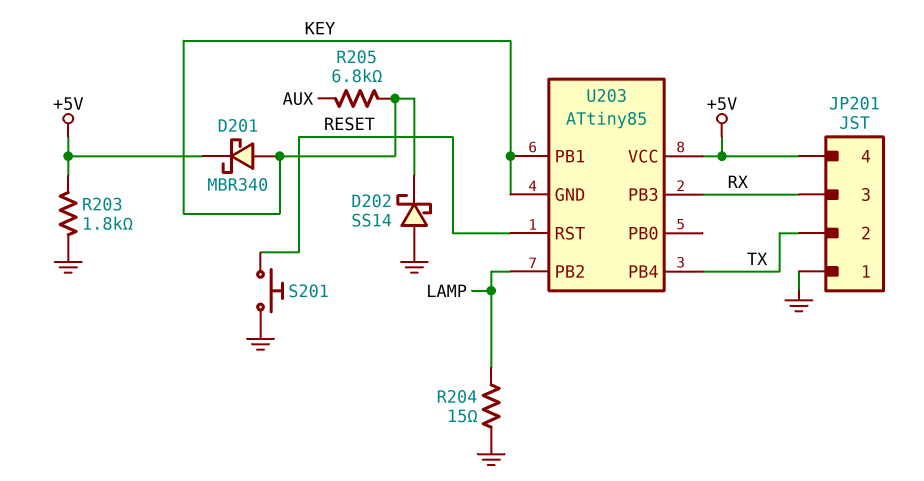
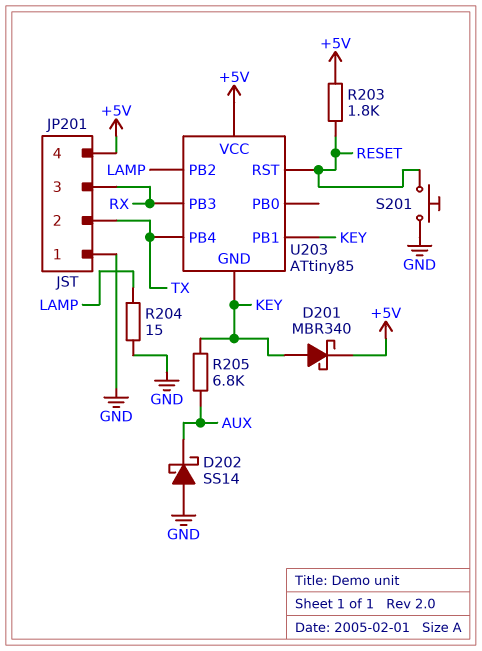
D202: schottky SS14 (A GND, K KEY) -> schottky SS14 (A GND, K AUX)
R203: 1.8k (+5V, GND) -> 1.8k (+5V, RESET)

